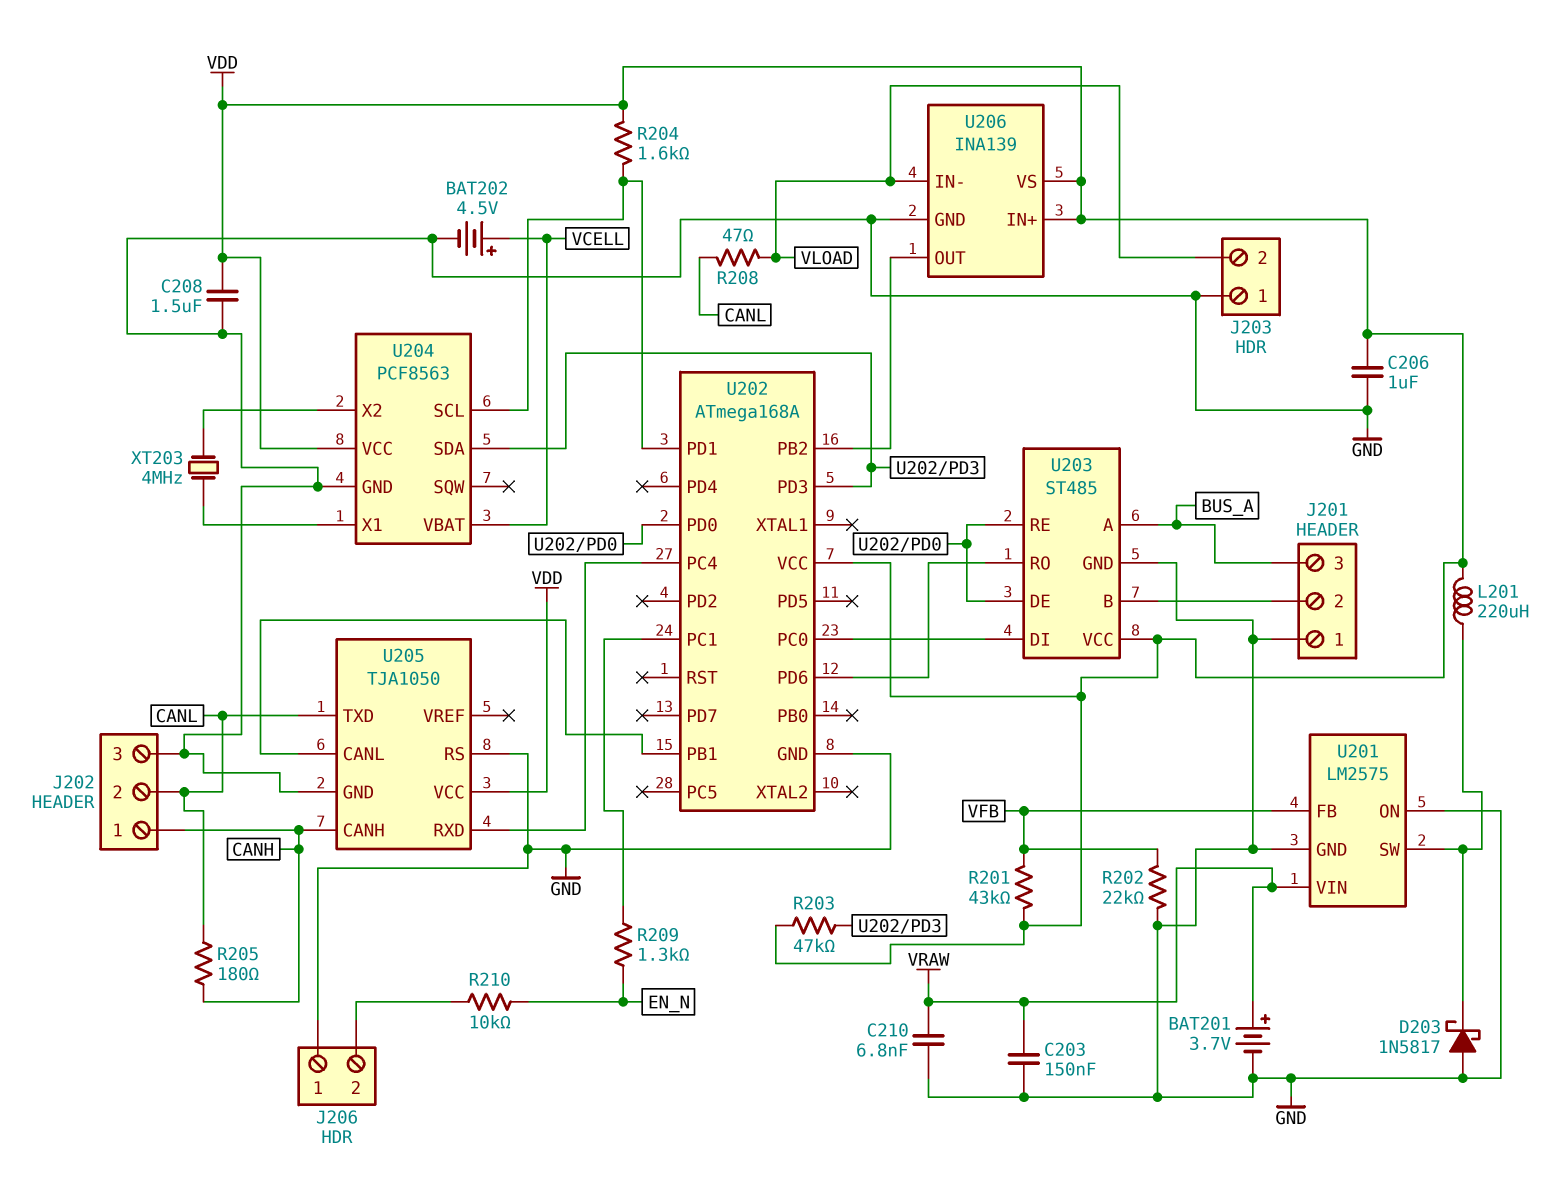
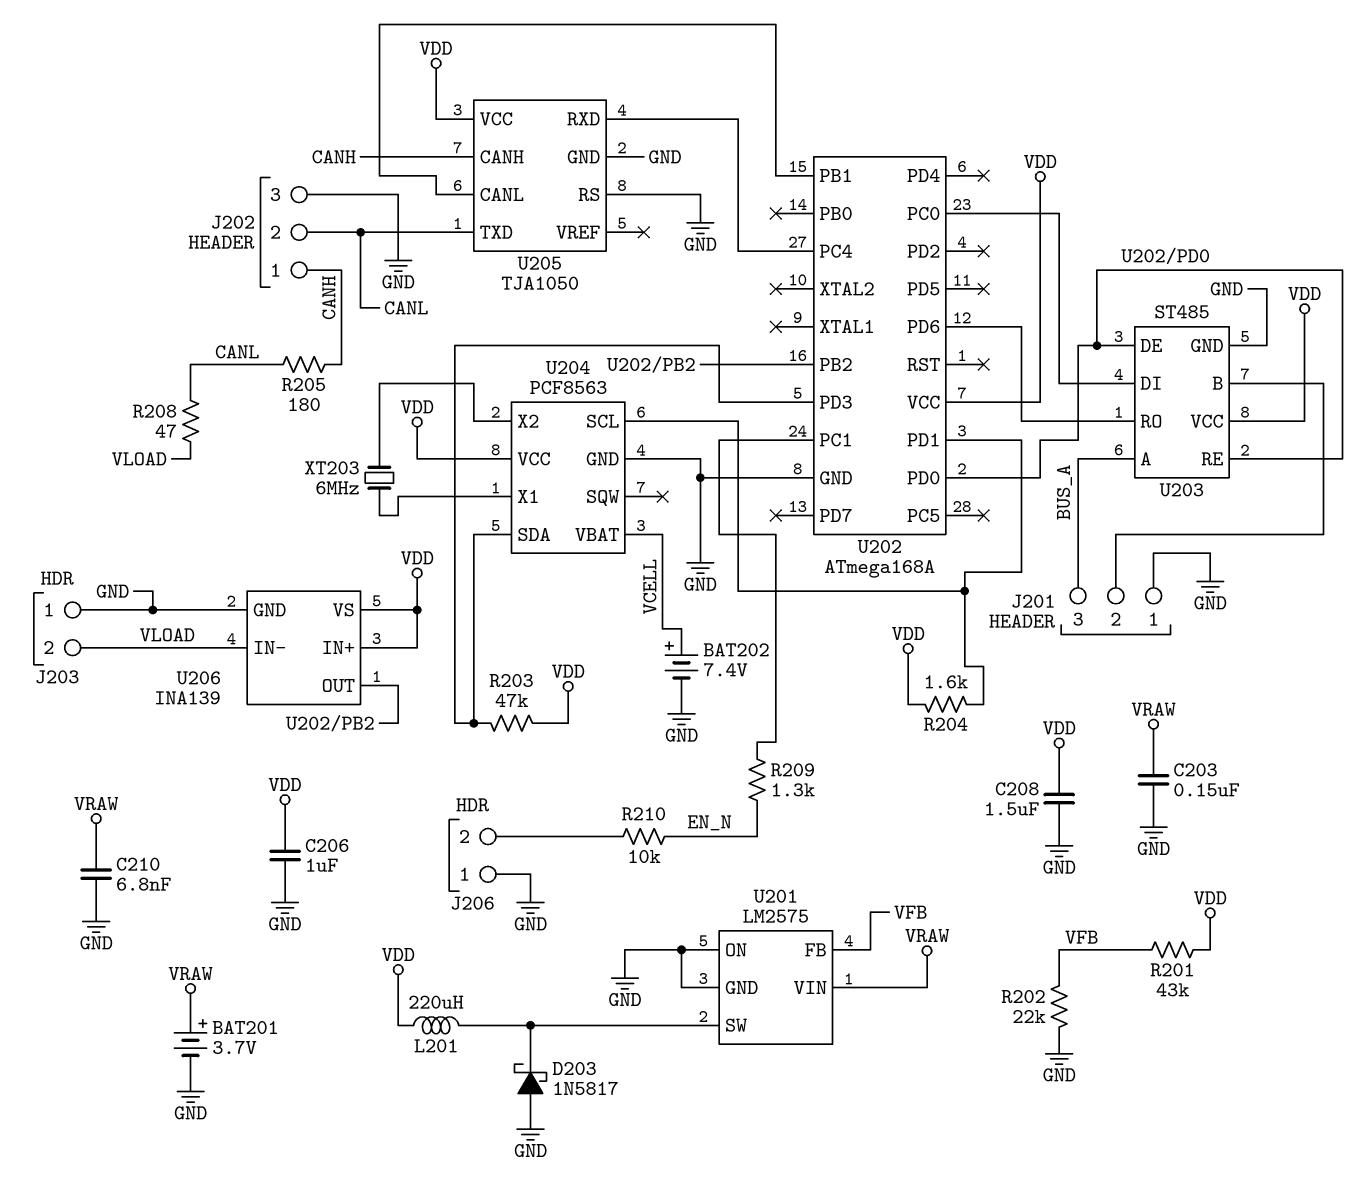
BAT202: 4.5V (plus VCELL, minus GND) -> 7.4V (plus VCELL, minus GND)
XT203: 4MHz (U204/X1, U204/X2) -> 6MHz (U204/X1, U204/X2)

